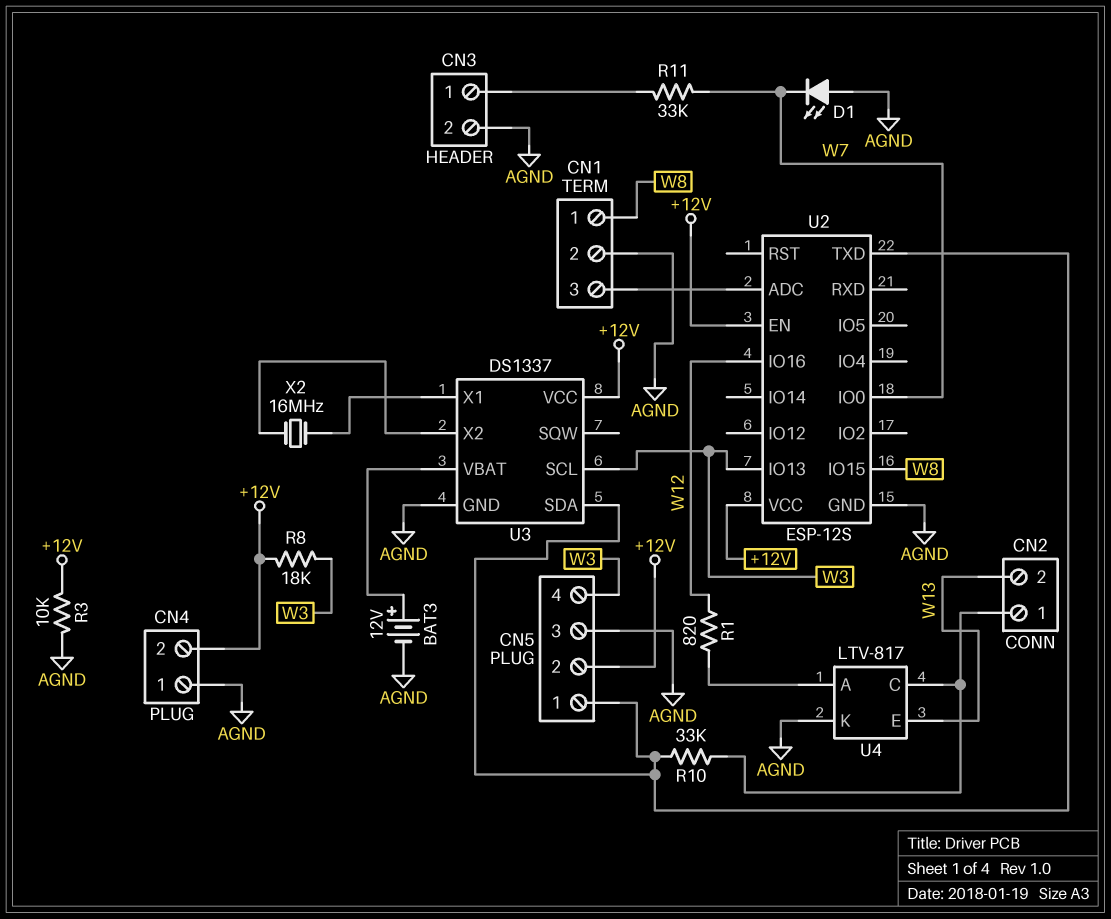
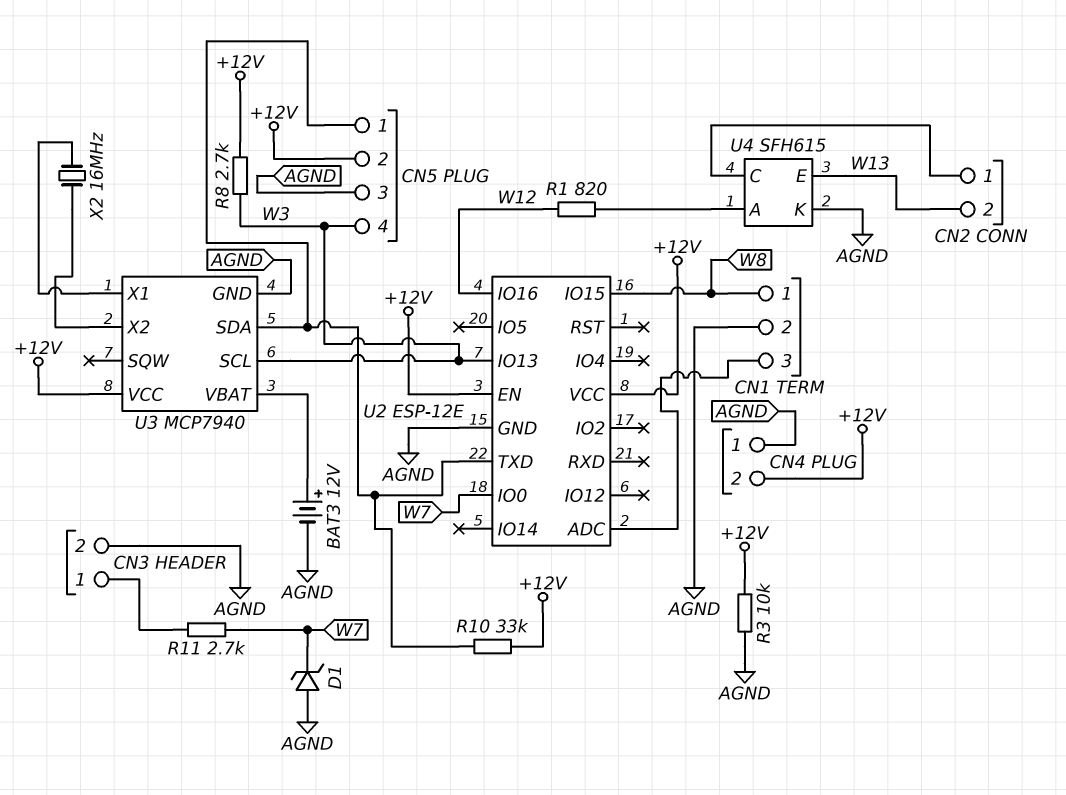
D1: LED (A AGND, K W7) -> zener (A AGND, K W7)
R8: 18k (+12V, W3) -> 2.7k (+12V, W3)
R10: 33k (CN2/1, CN5/1) -> 33k (+12V, CN5/1)
R11: 33k (CN3/1, W7) -> 2.7k (CN3/1, W7)
U2: ESP-12S -> ESP-12E
U3: DS1337 -> MCP7940
U4: LTV-817 -> SFH615

